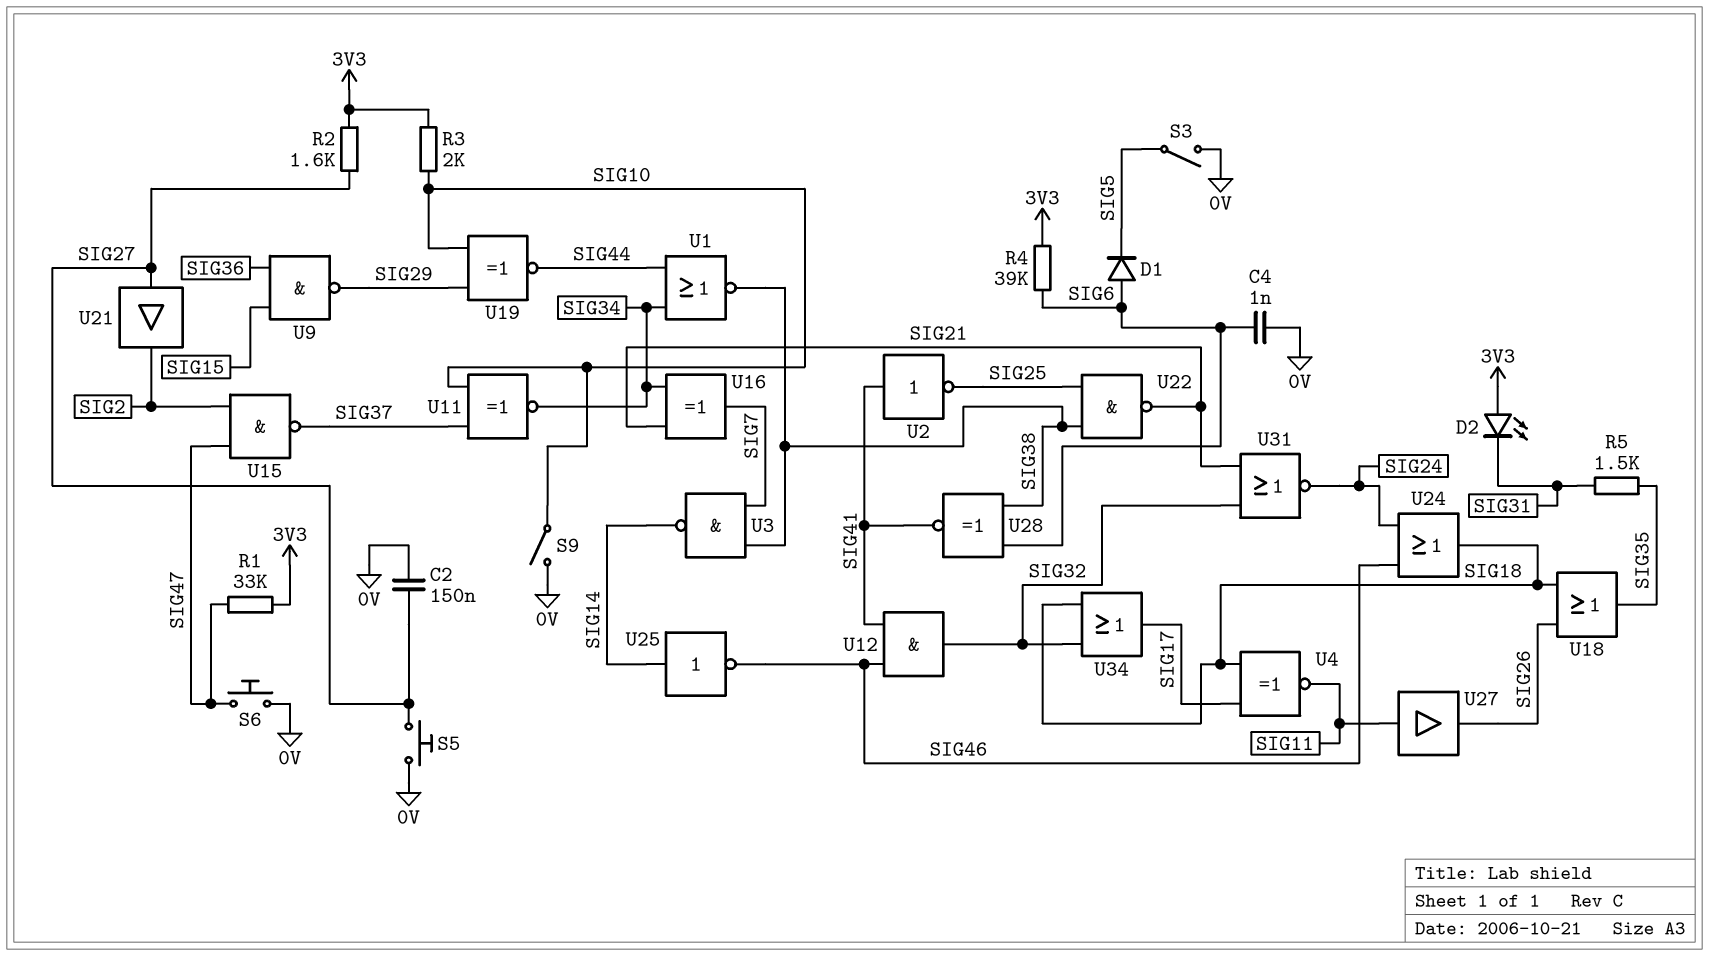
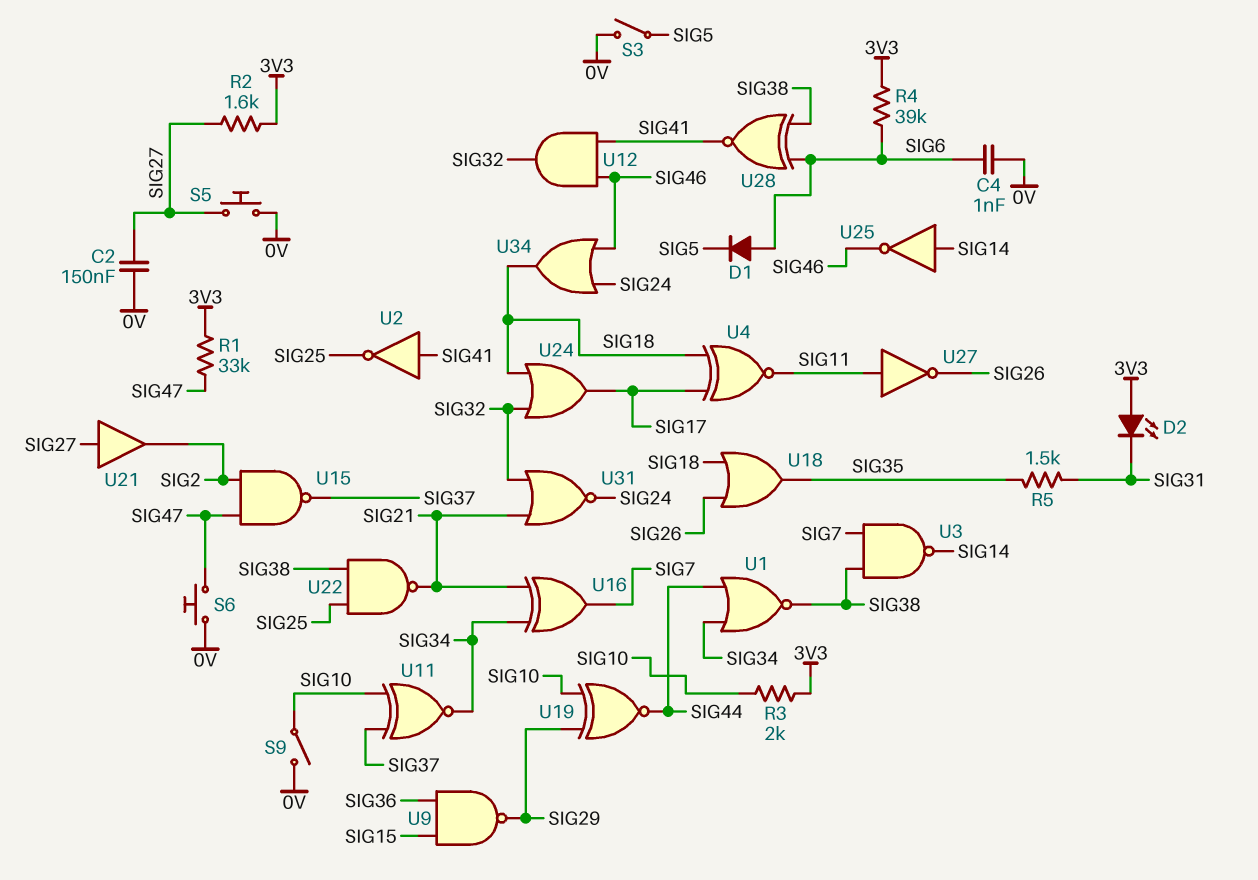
U24: OR (in SIG24, in SIG46, out SIG18) -> OR (in SIG18, in SIG32, out SIG17)
U27: buffer (in SIG11, out SIG26) -> NOT (in SIG11, out SIG26)
U34: OR (in SIG18, in SIG32, out SIG17) -> OR (in SIG24, in SIG46, out SIG18)

